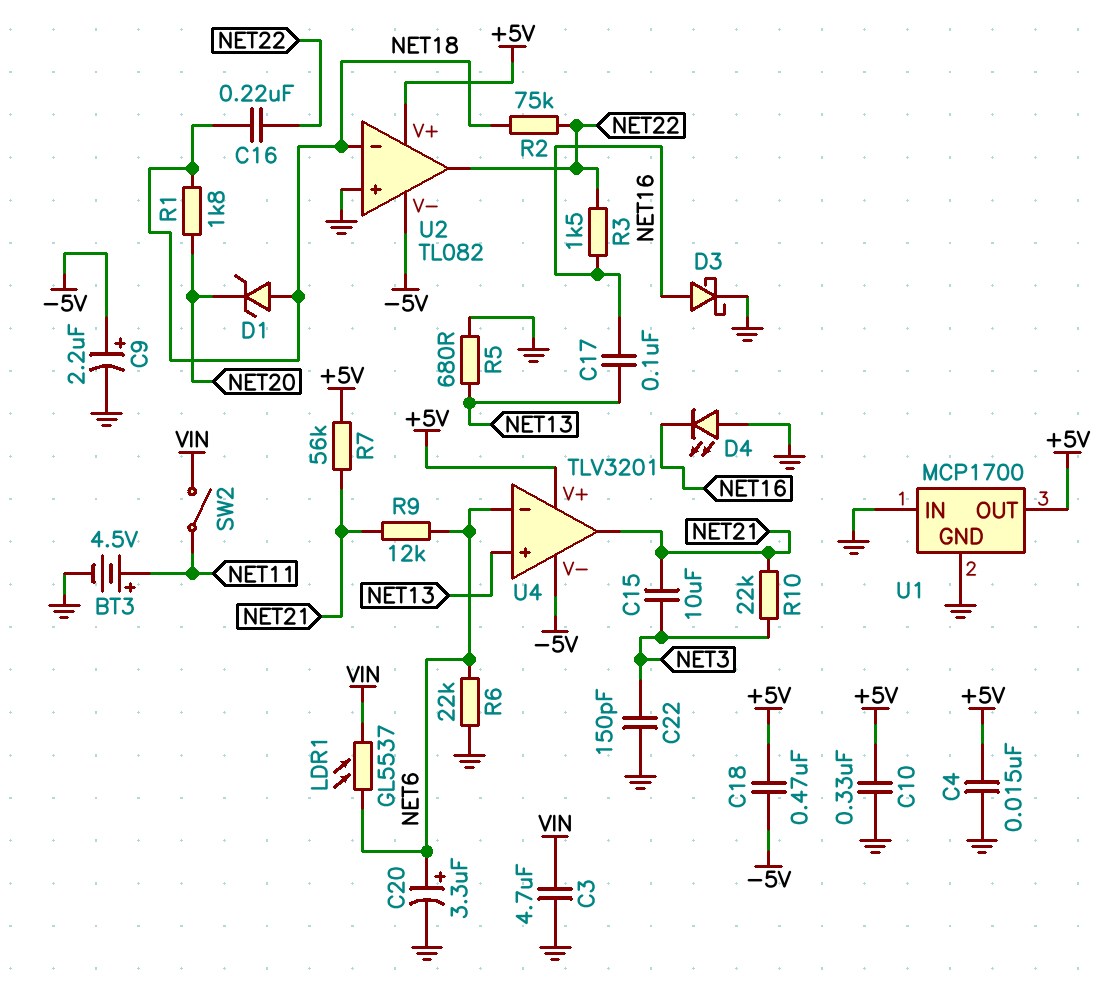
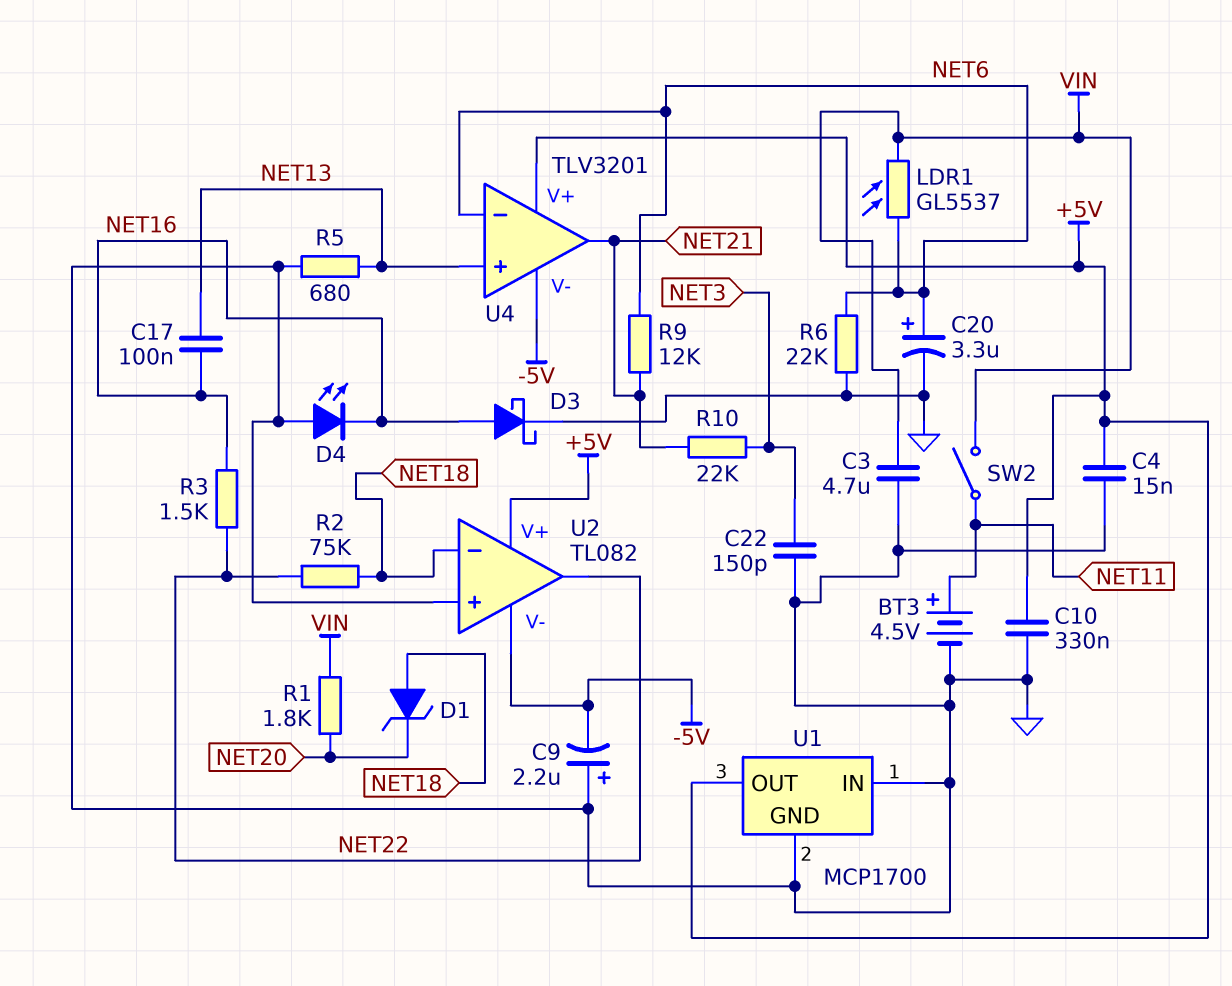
C9: 2.2uF (plus -5V, minus GND) -> 2.2uF (plus GND, minus -5V)
C15: 10uF (NET3, NET21) -> none
C16: 220nF (NET18, NET22) -> none
C18: 470nF (+5V, -5V) -> none
R1: 1.8k (NET18, NET20) -> 1.8k (NET20, VIN)
R7: 56k (+5V, NET21) -> none

